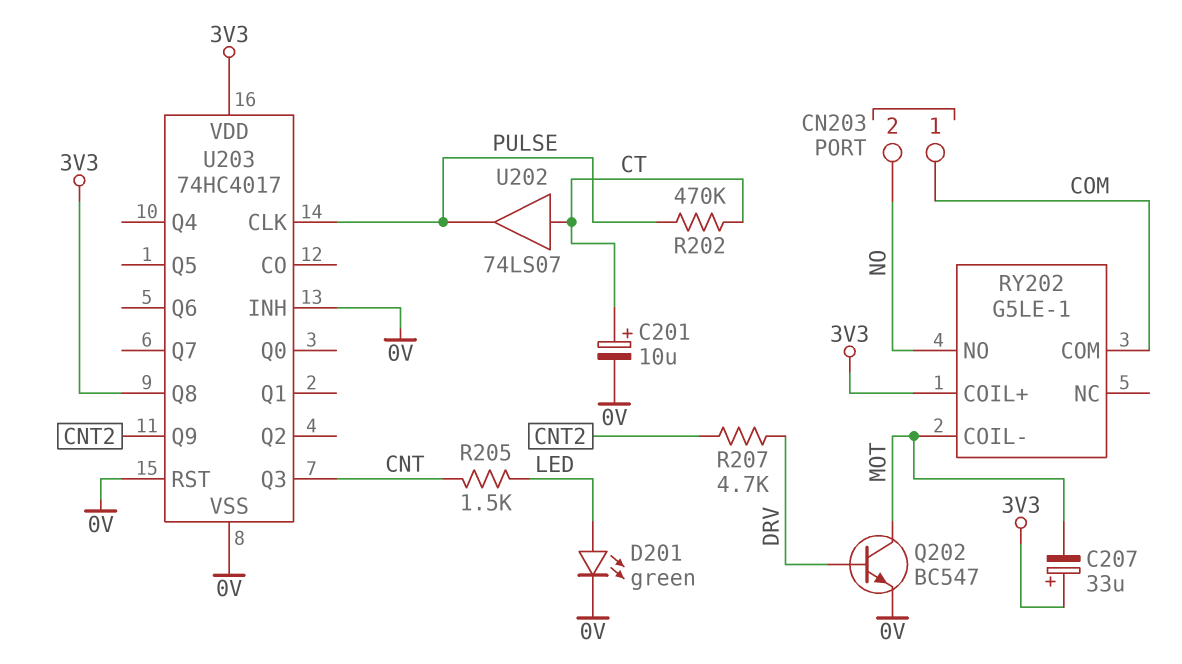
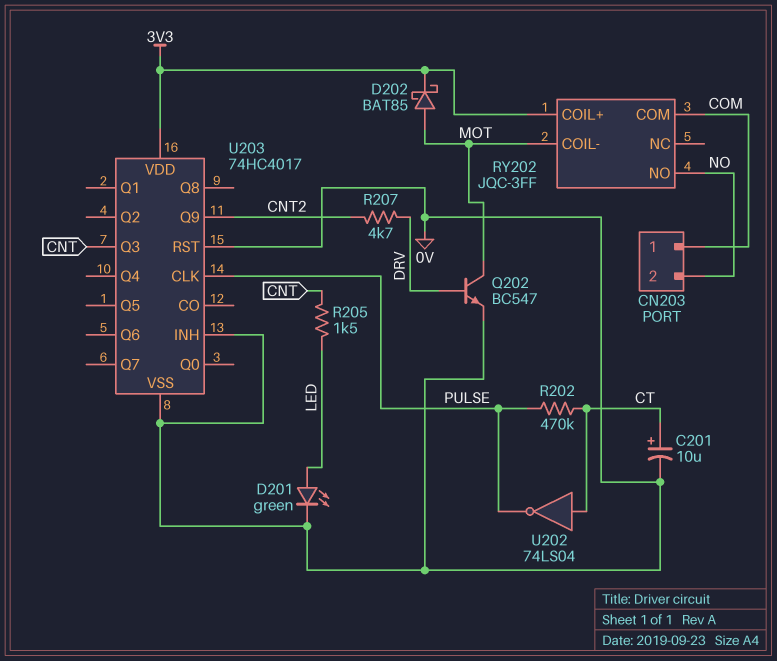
C207: 33uF (plus 3V3, minus MOT) -> none
D202: none -> schottky BAT85 (A MOT, K 3V3)
RY202: G5LE-1 -> JQC-3FF
U202: buffer 74LS07 (in CT, out PULSE) -> NOT 74LS04 (in CT, out PULSE)
U203 pin Q8: 3V3 -> none

